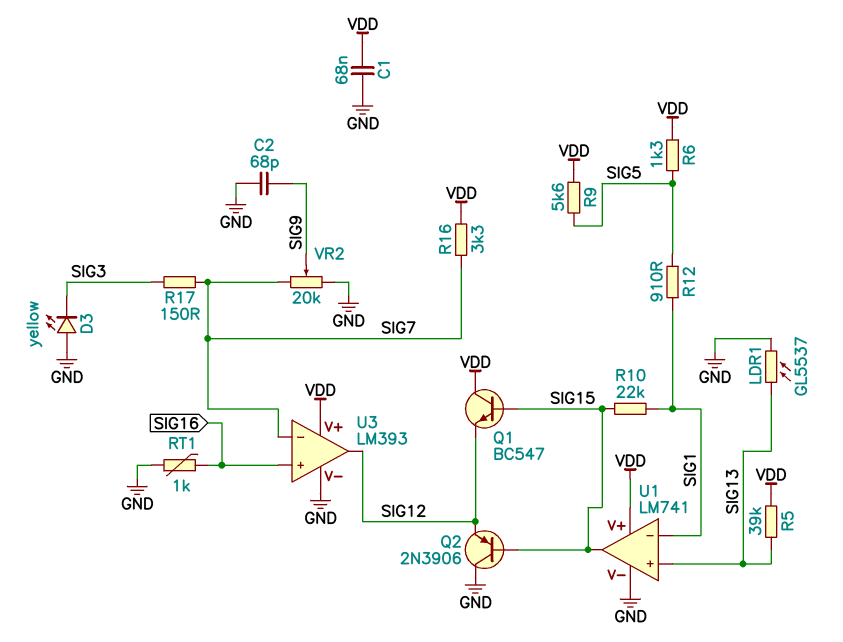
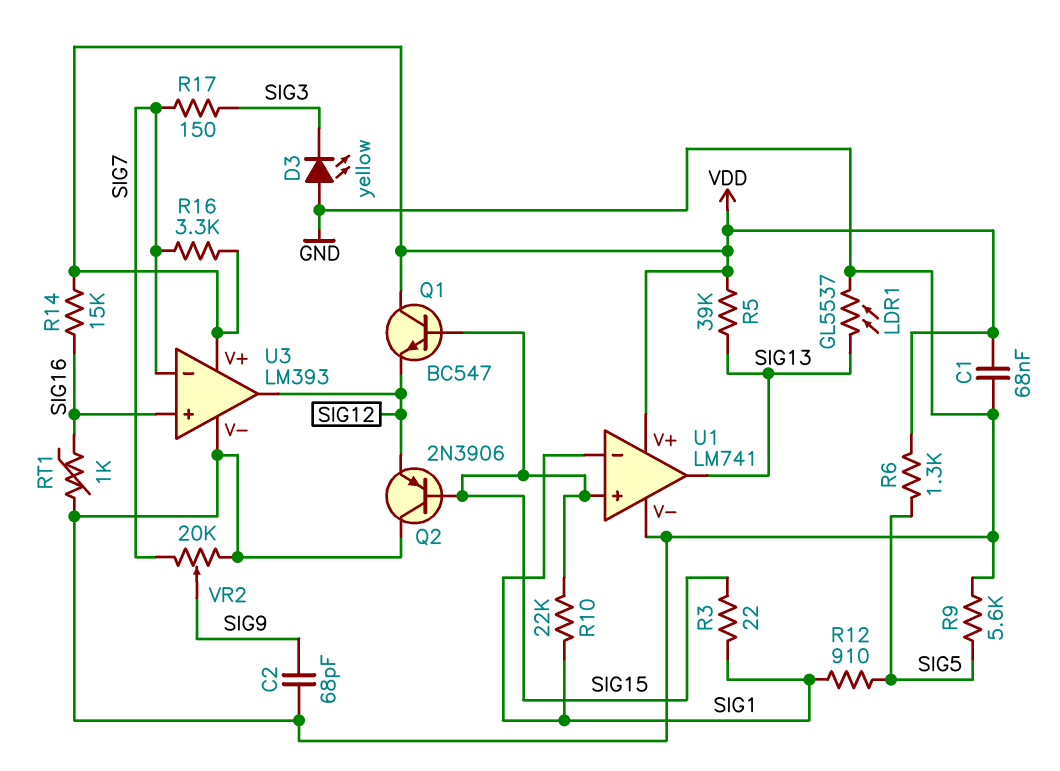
R3: none -> 22 (SIG1, SIG15)
R9: 5.6k (SIG5, VDD) -> 5.6k (GND, SIG5)
R14: none -> 15k (SIG16, VDD)
U1 pin in+: SIG13 -> SIG15
U1 pin out: SIG15 -> SIG13

